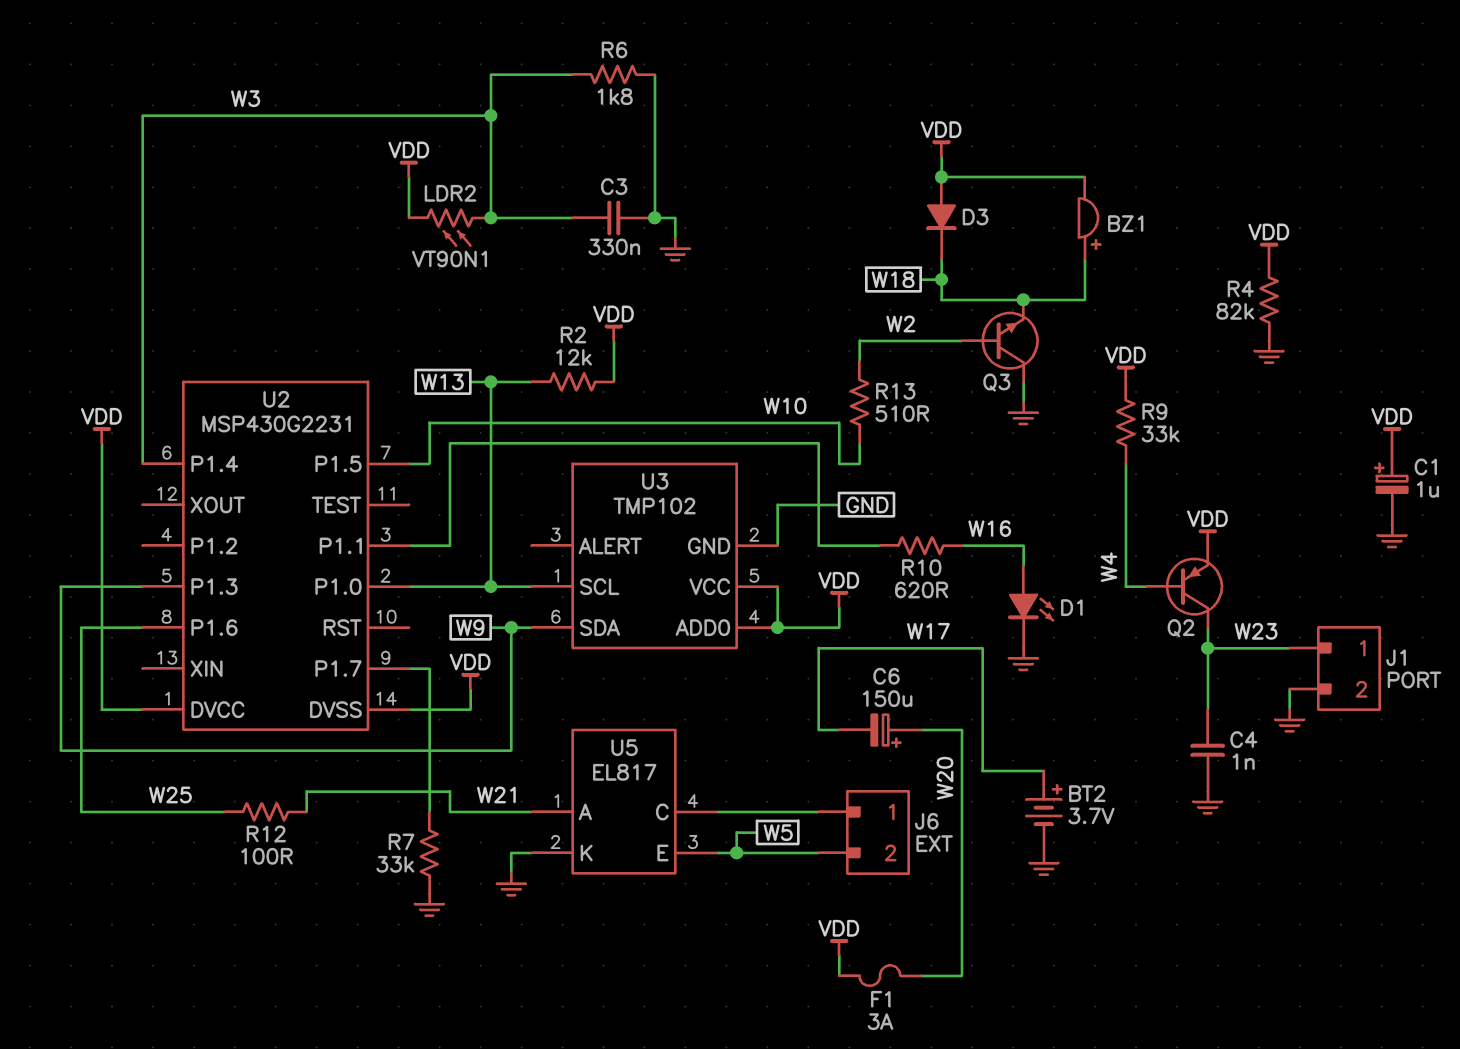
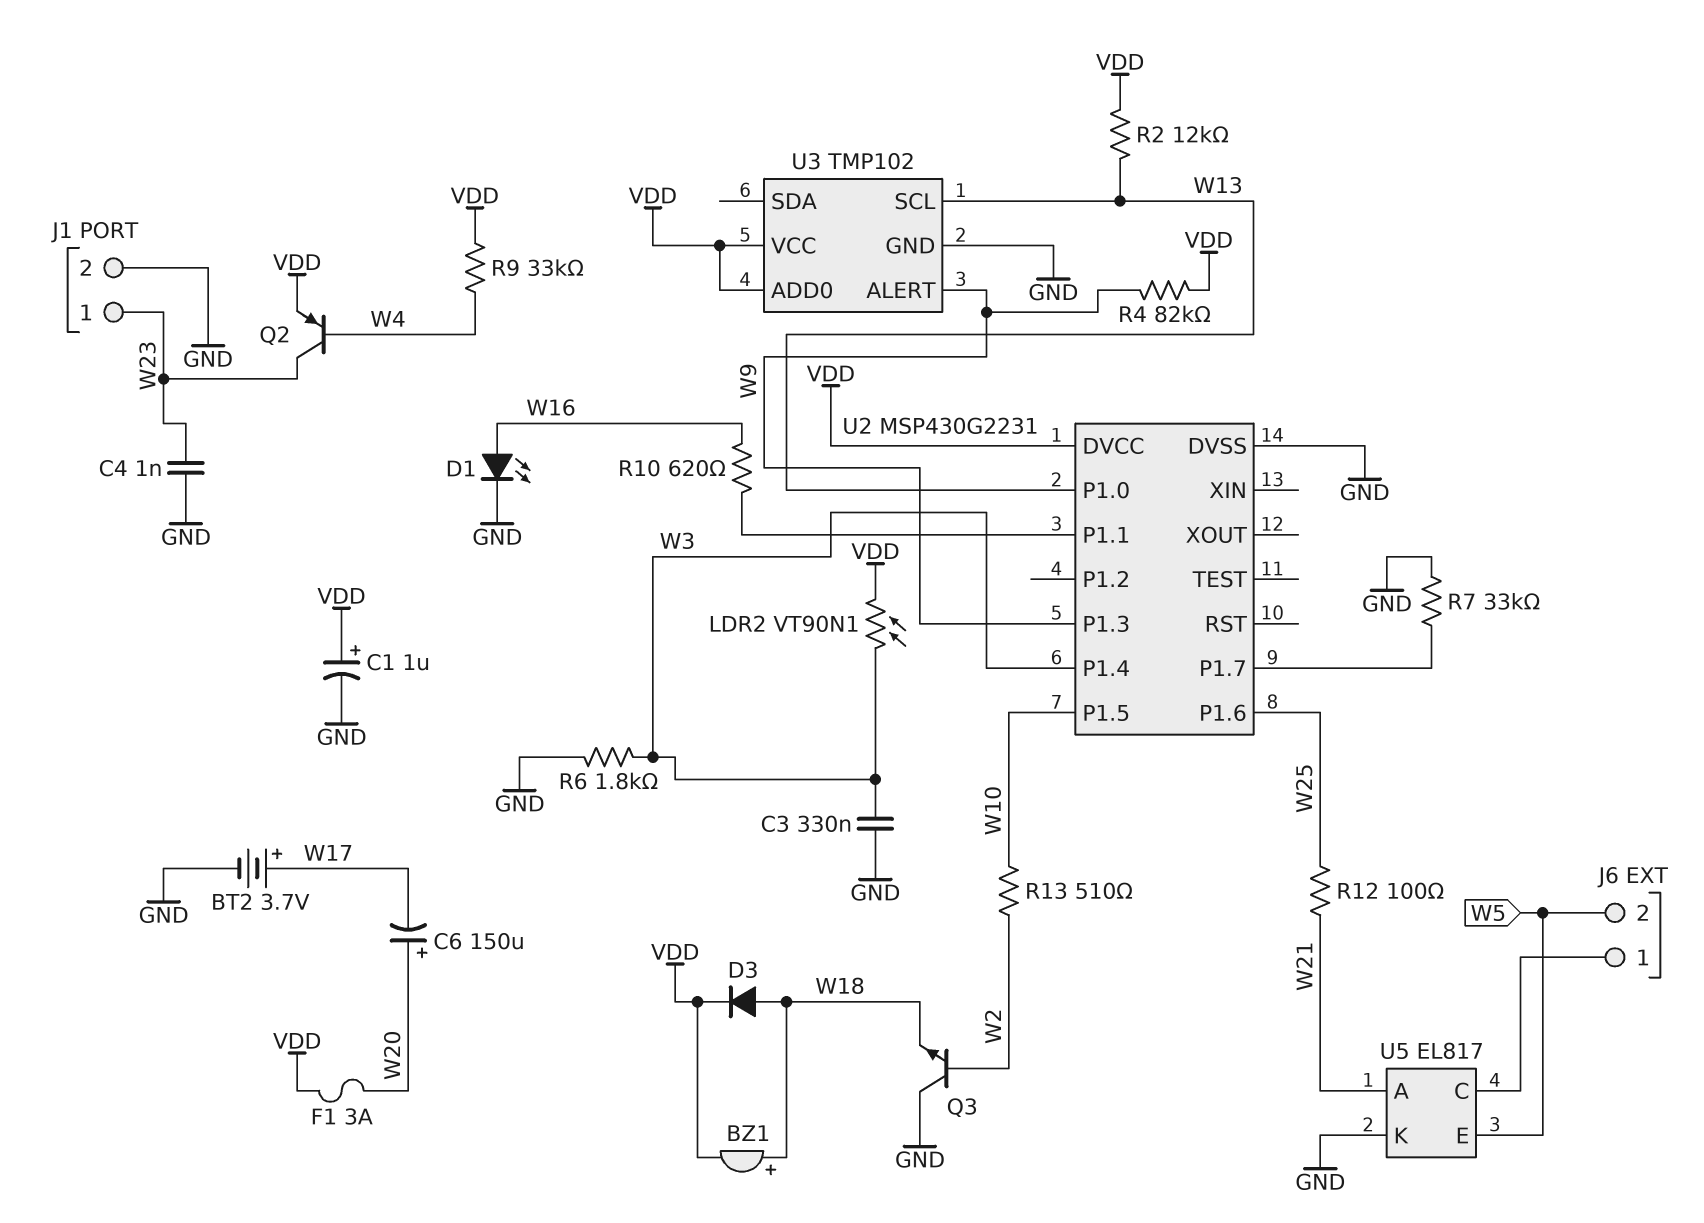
D3: diode (A VDD, K W18) -> diode (A W18, K VDD)
R4: 82k (GND, VDD) -> 82k (VDD, W9)
U2 pin DVSS: VDD -> GND
U3 pin ALERT: none -> W9
U3 pin SDA: W9 -> none

